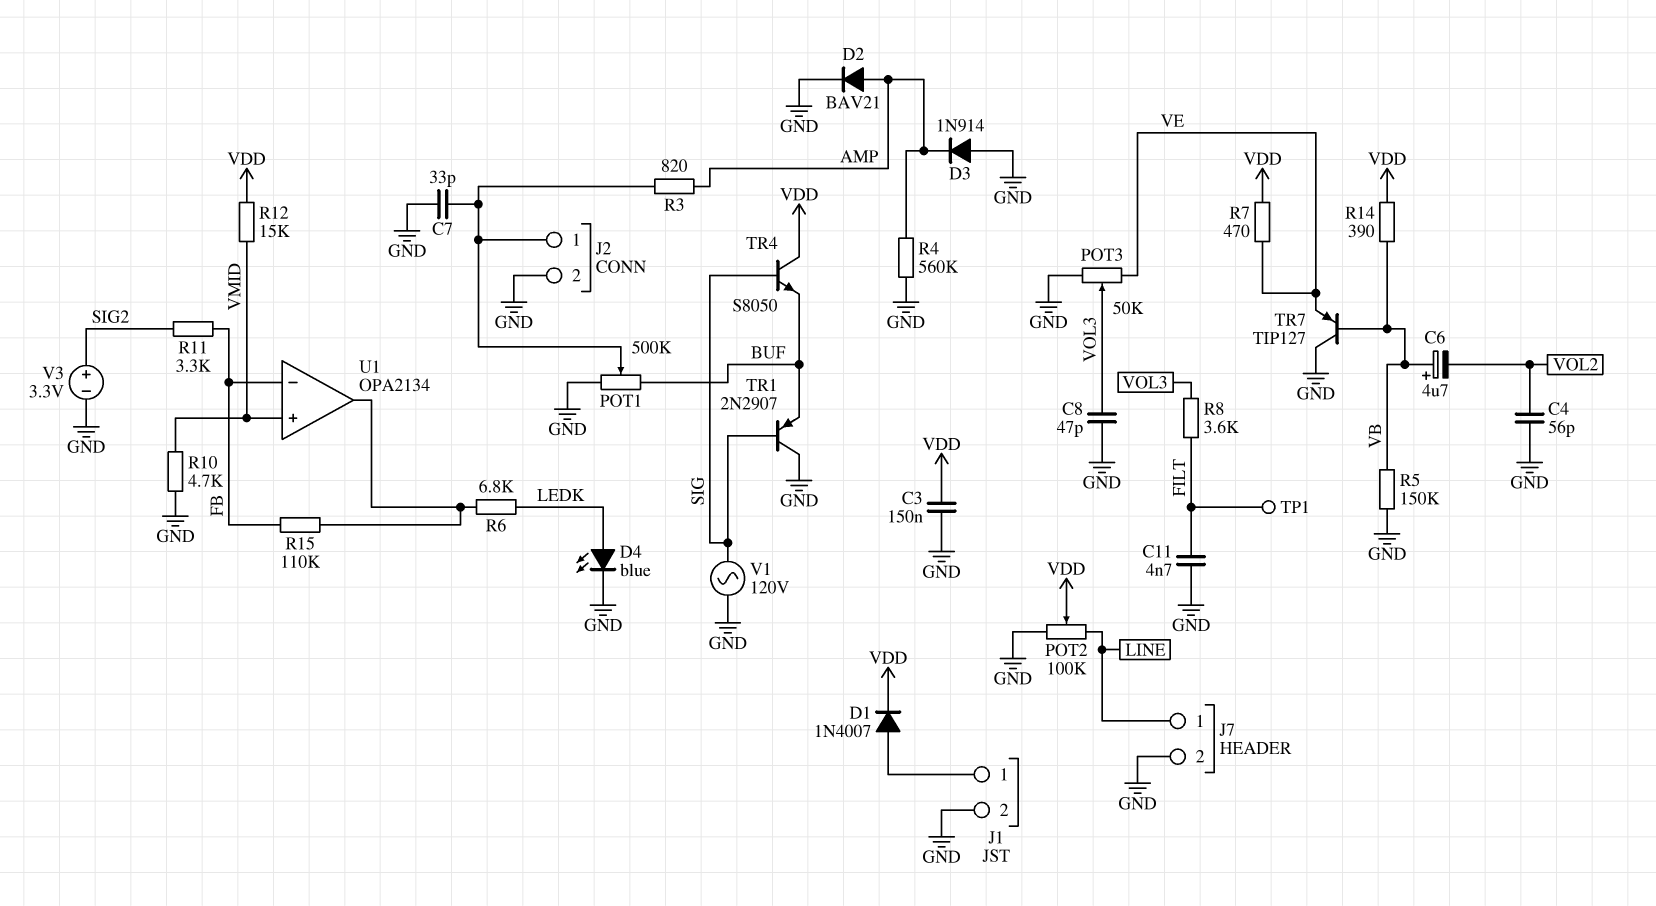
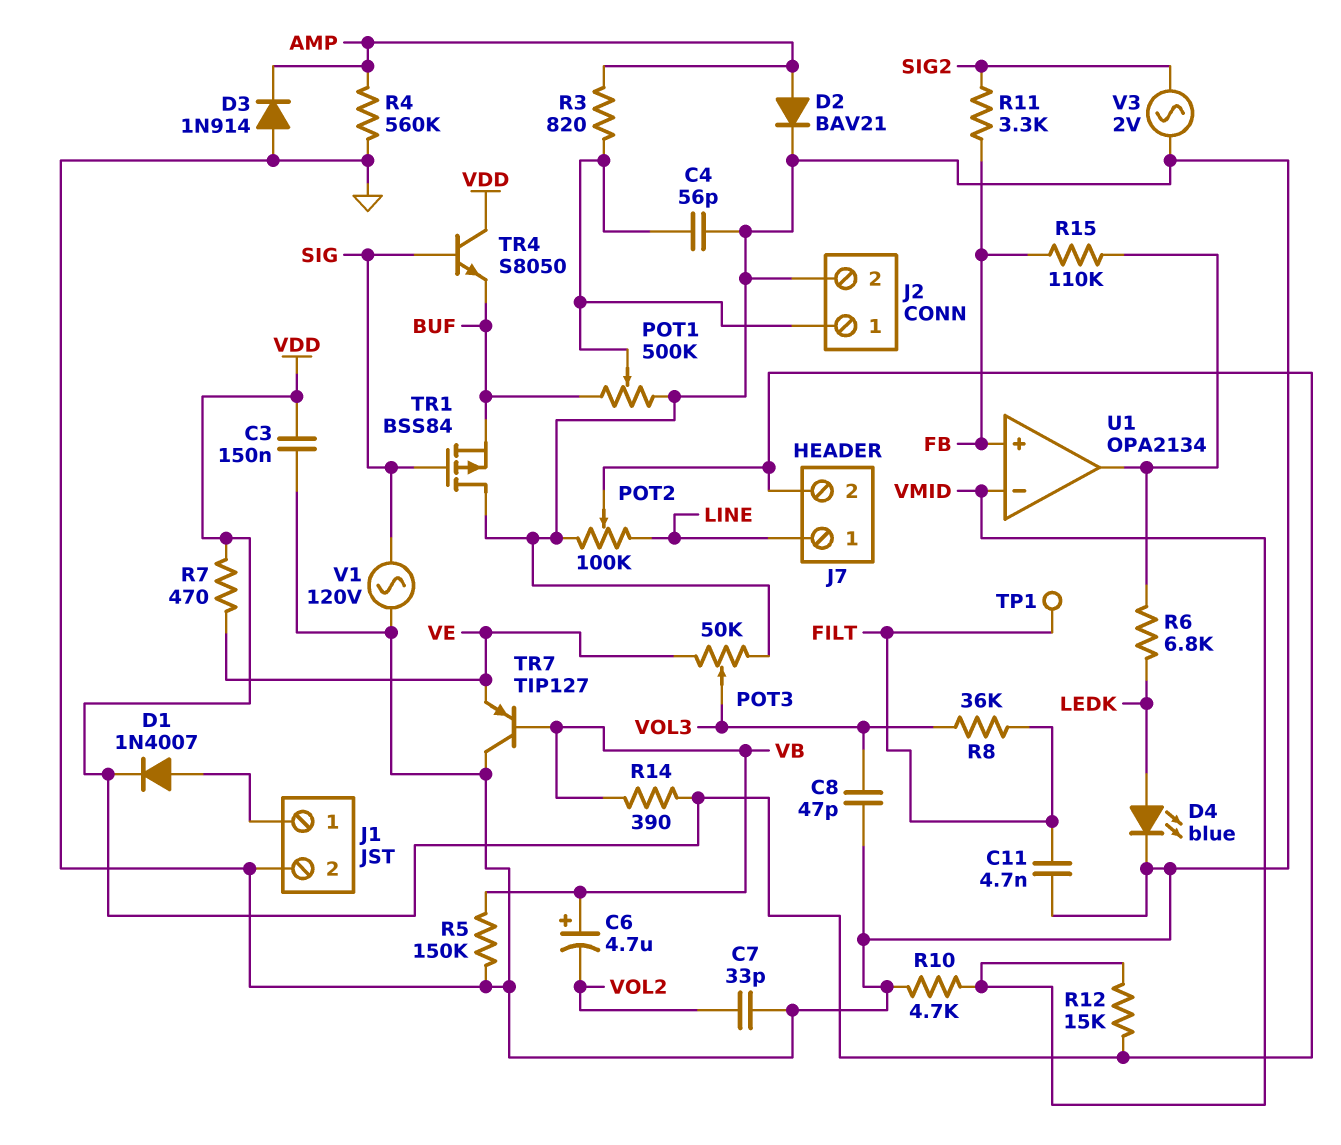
C4: 56pF (GND, VOL2) -> 56pF (GND, J2/1)
C7: 33pF (GND, J2/1) -> 33pF (GND, VOL2)
J7 pin 2: GND -> VDD
R8: 3.6k (FILT, VOL3) -> 36k (FILT, VOL3)
TR1: PNP 2N2907 (B SIG, C GND, E BUF) -> PMOS BSS84 (G SIG, D GND, S BUF)
U1 pin in+: VMID -> FB
U1 pin in-: FB -> VMID
V3: 3.3V (plus SIG2, minus GND) -> AC 2V (GND, SIG2)

